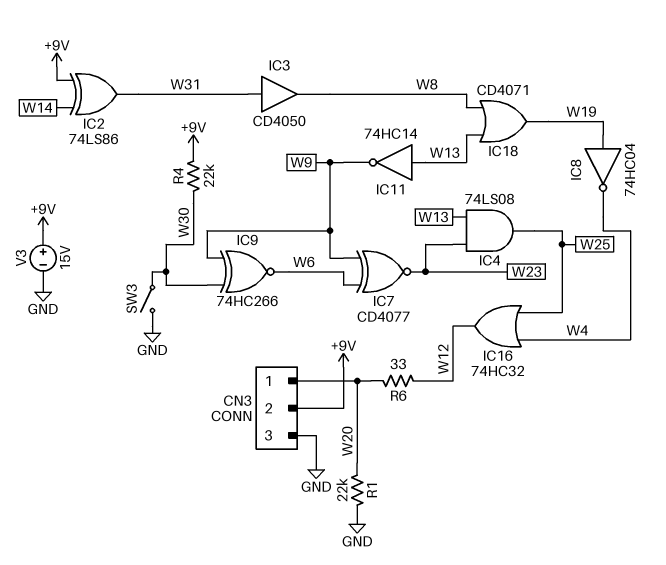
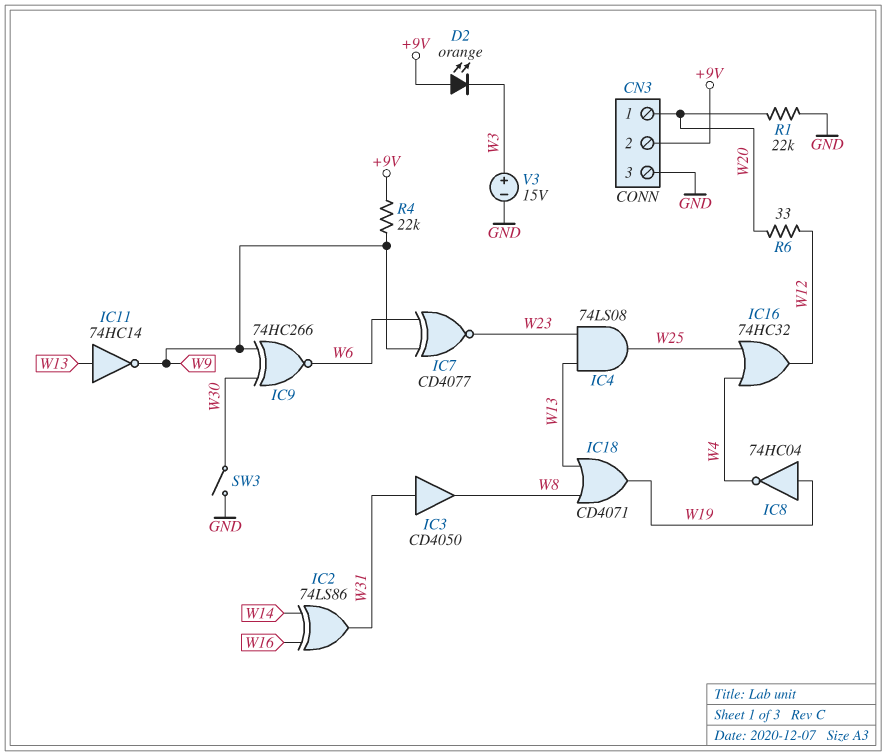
D2: none -> LED orange (A +9V, K W3)
IC2: XOR 74LS86 (in +9V, in W14, out W31) -> XOR 74LS86 (in W14, in W16, out W31)
R4: 22k (+9V, W30) -> 22k (+9V, W9)
V3: 15V (plus +9V, minus GND) -> 15V (plus W3, minus GND)

